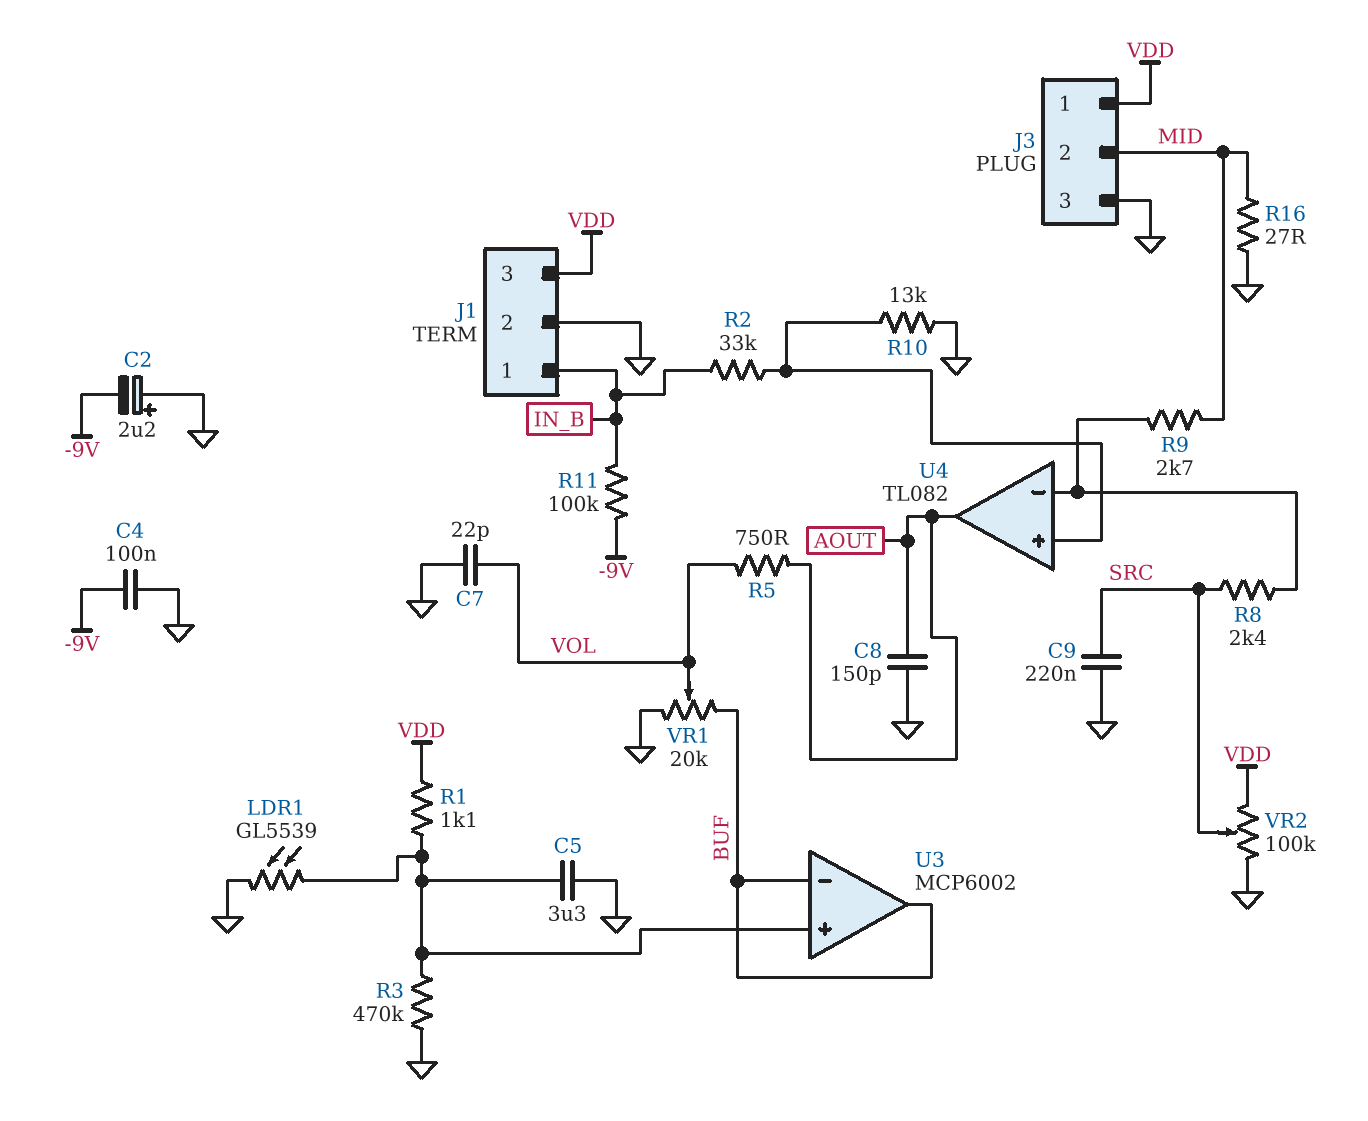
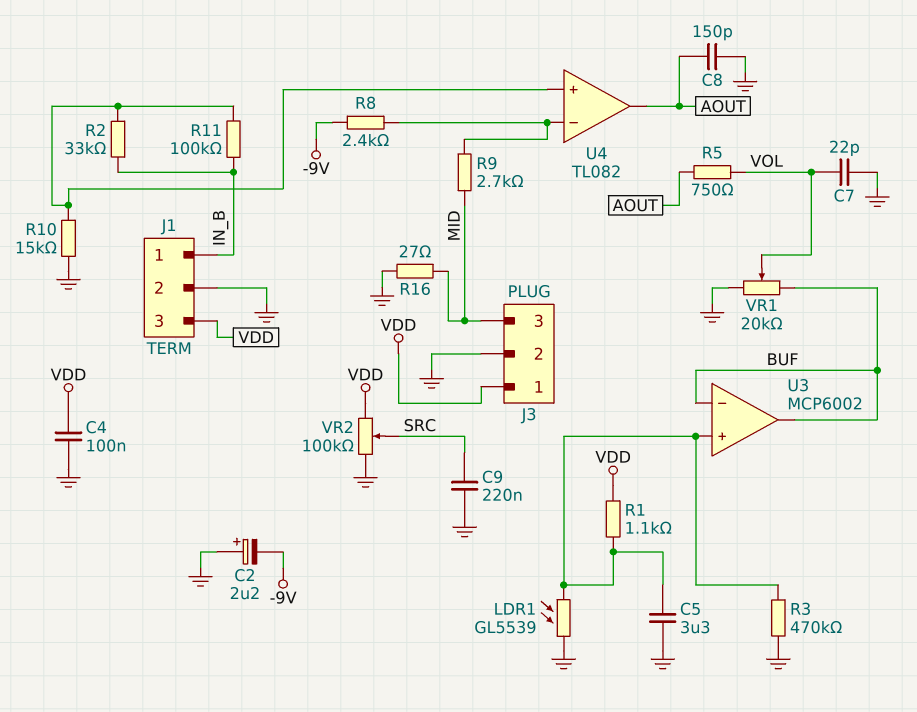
C4: 100nF (-9V, GND) -> 100nF (GND, VDD)
J3 pin 2: MID -> GND
J3 pin 3: GND -> MID
R8: 2.4k (SRC, U4/in-) -> 2.4k (-9V, U4/in-)
R10: 13k (GND, U4/in+) -> 15k (GND, U4/in+)
R11: 100k (-9V, IN_B) -> 100k (IN_B, U4/in+)

